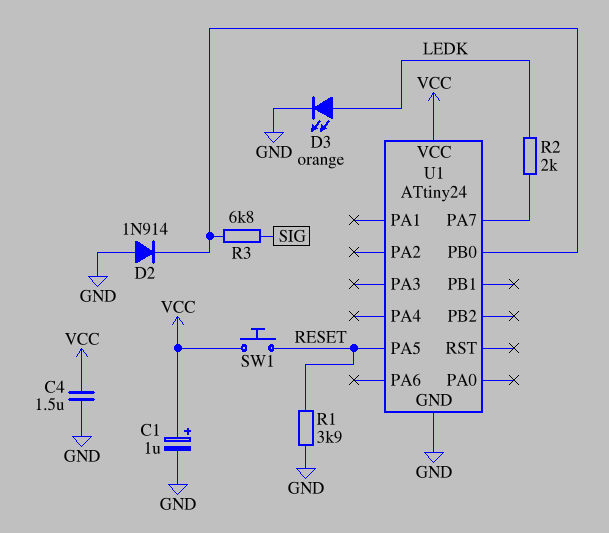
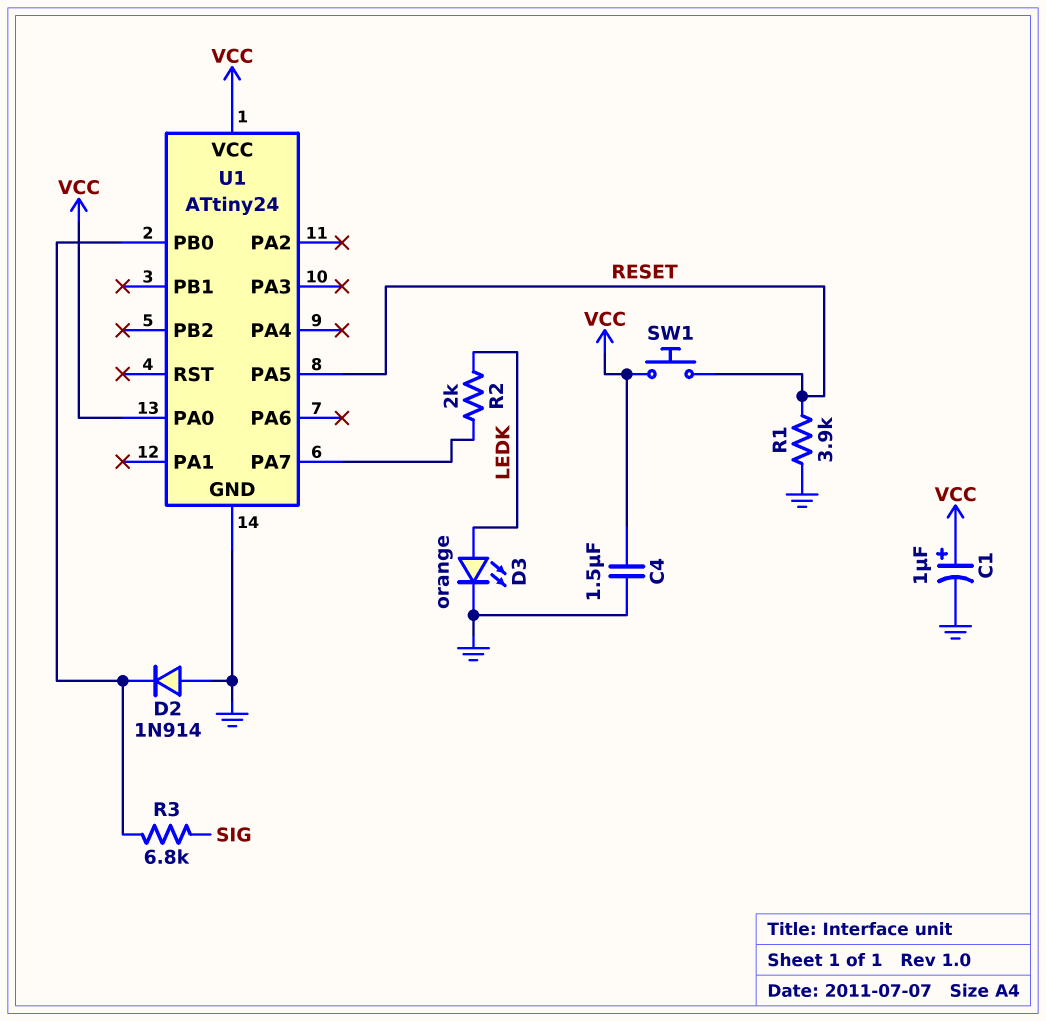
U1 pin PA0: none -> VCC

